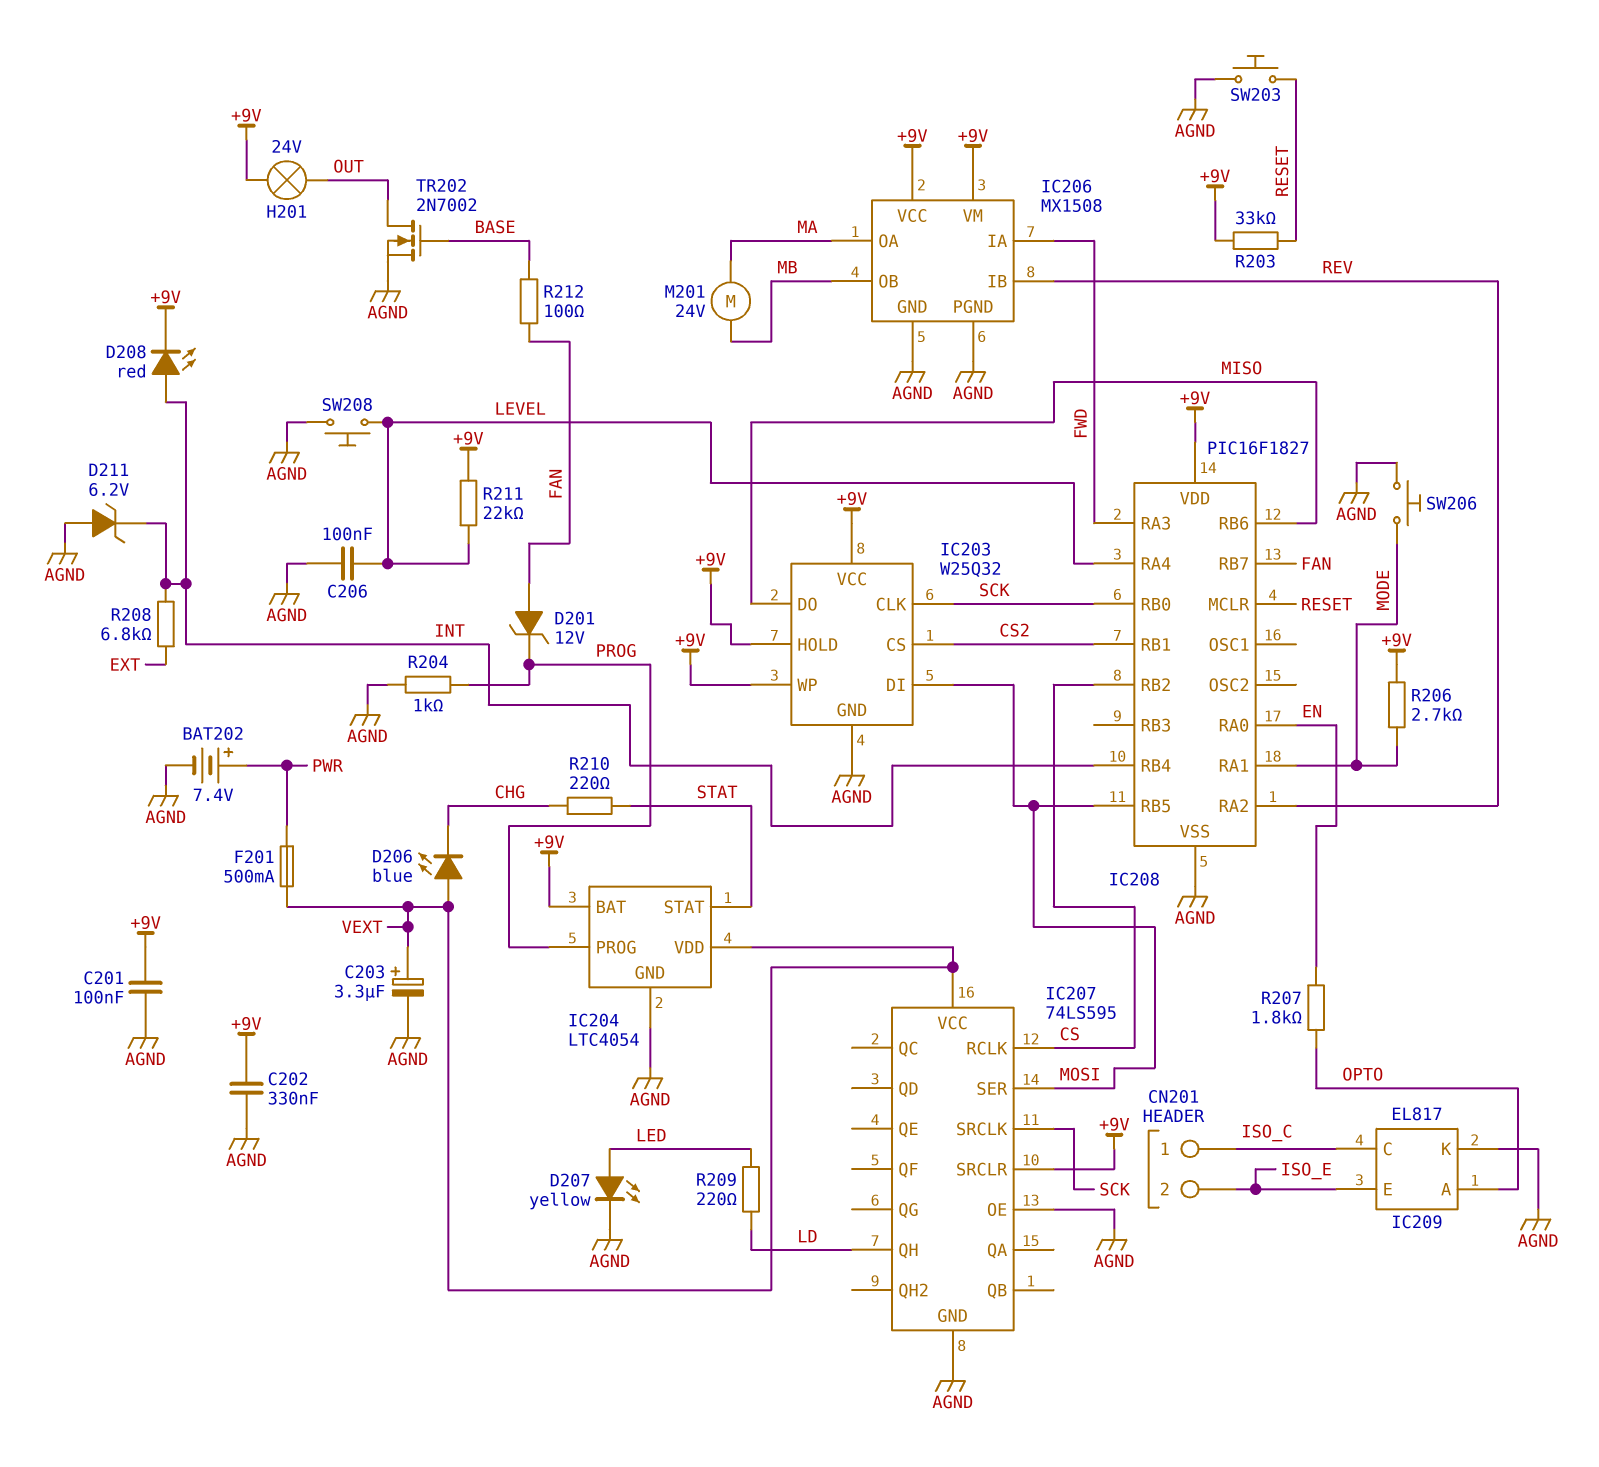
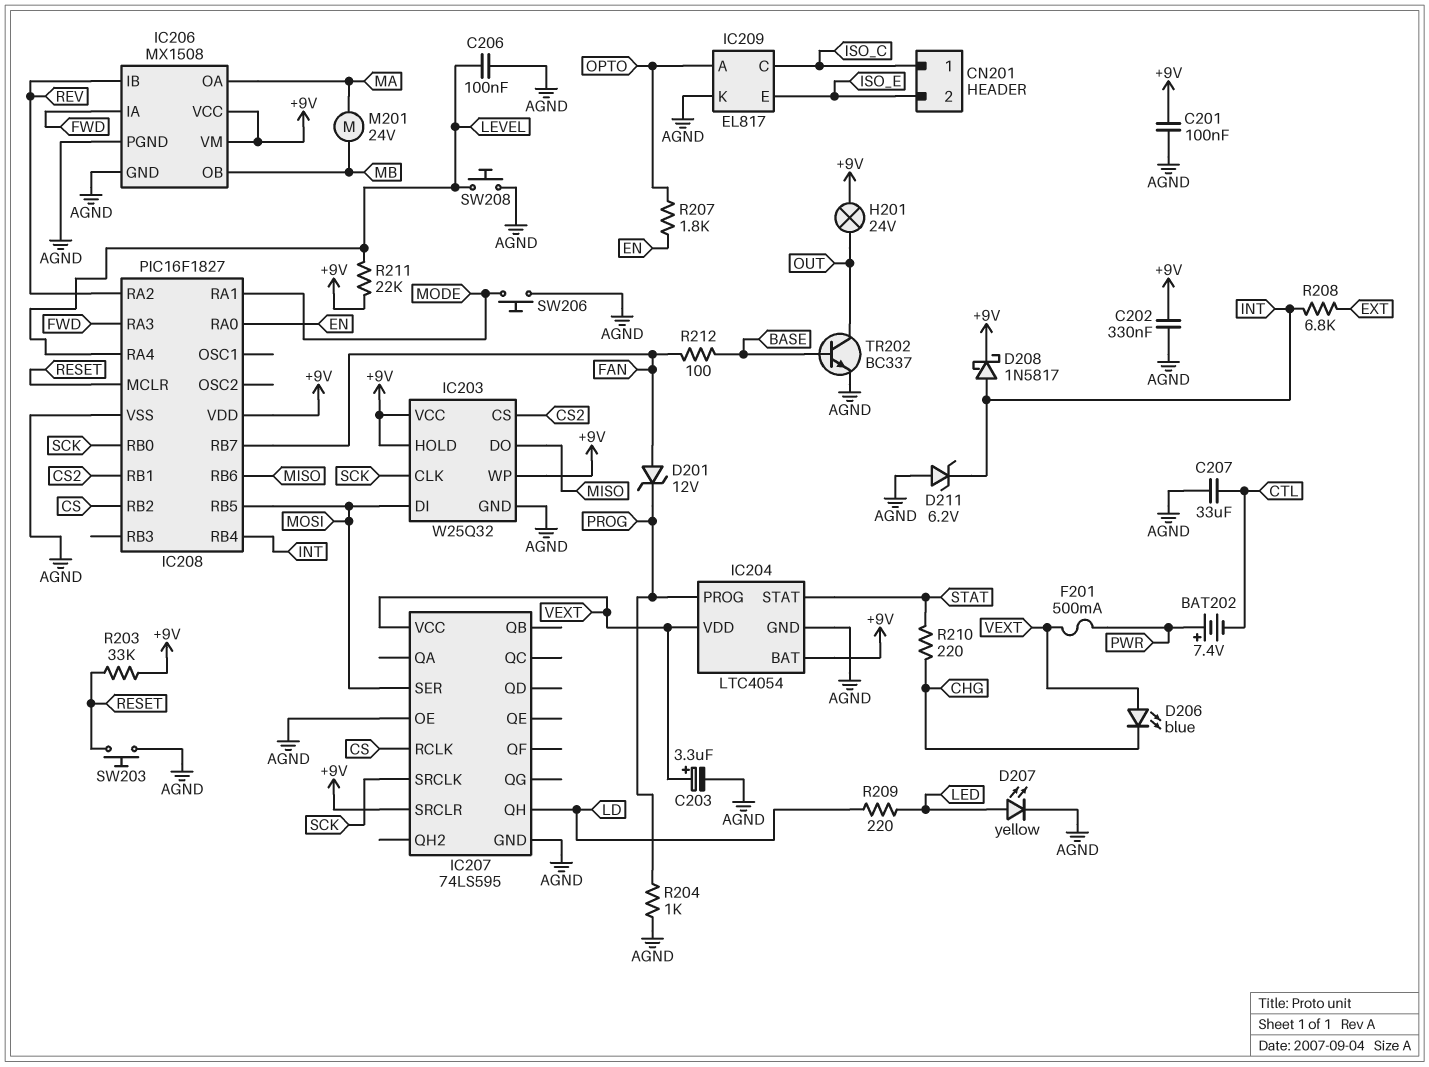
BAT202: 7.4V (plus PWR, minus AGND) -> 7.4V (plus PWR, minus CTL)
C207: none -> 33uF (AGND, CTL)
D208: LED red (A INT, K +9V) -> schottky 1N5817 (A INT, K +9V)
R206: 2.7k (+9V, MODE) -> none
TR202: NMOS 2N7002 (G BASE, D OUT, S AGND) -> NPN BC337 (B BASE, C OUT, E AGND)

